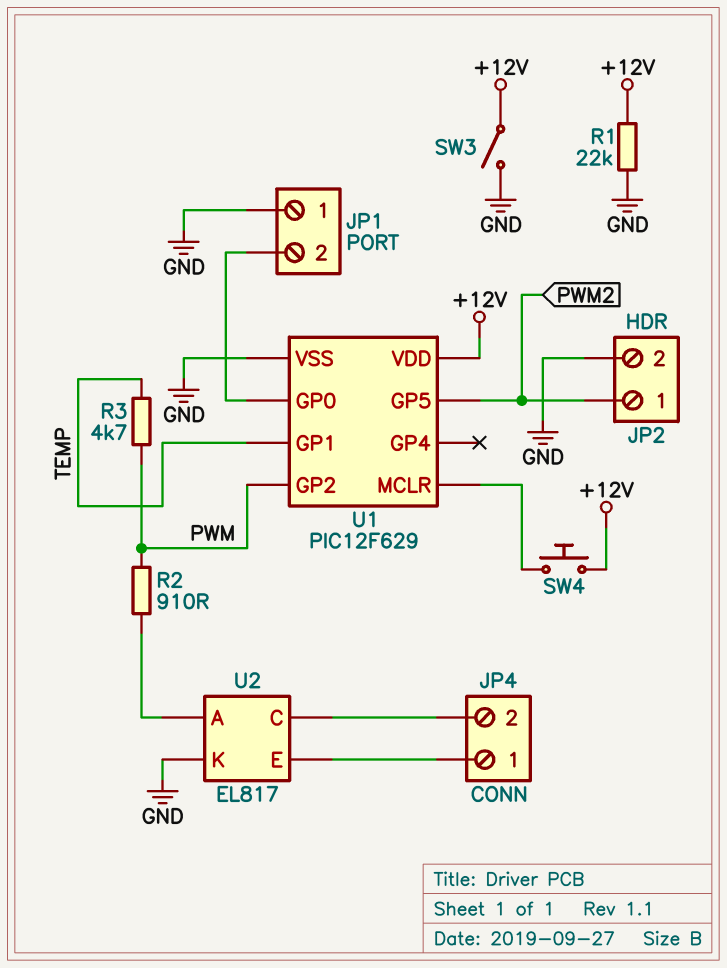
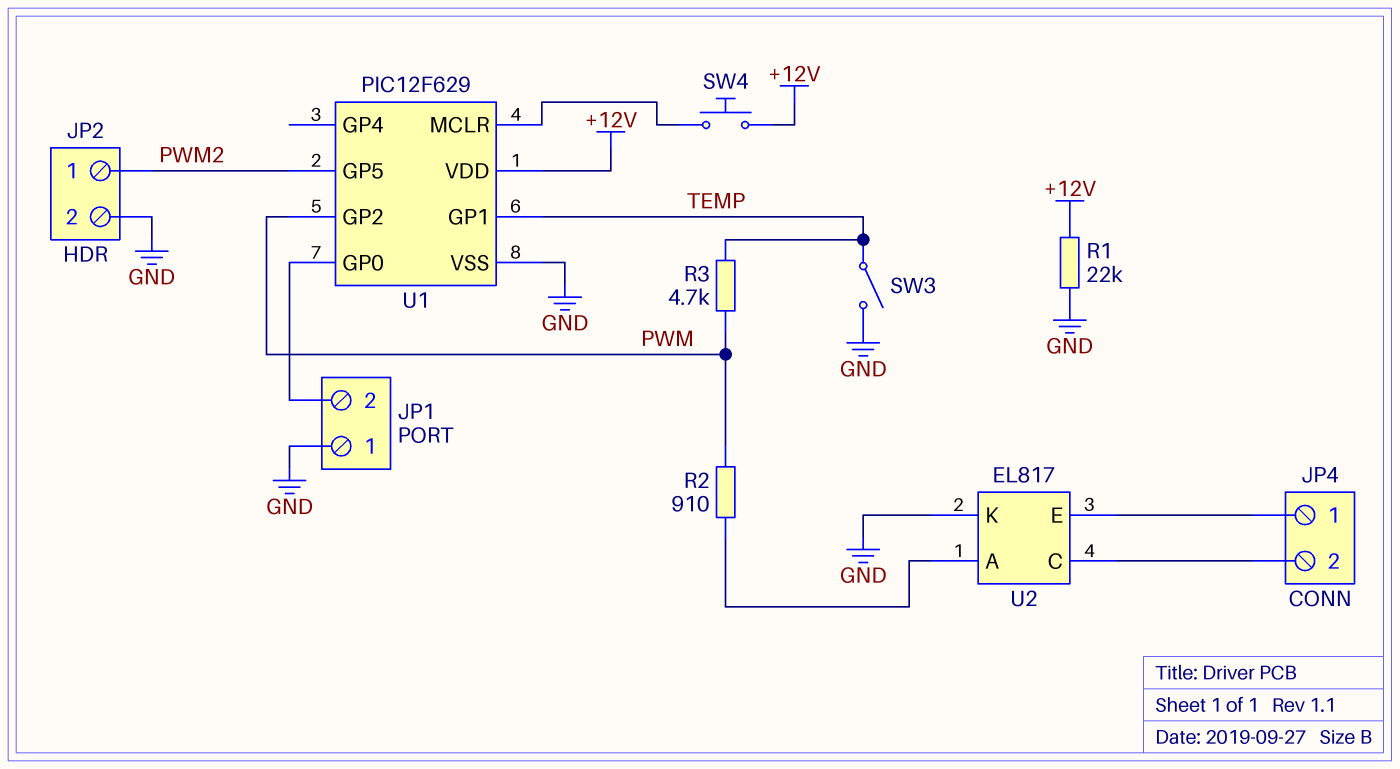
SW3: switch (+12V, GND) -> switch (GND, TEMP)

